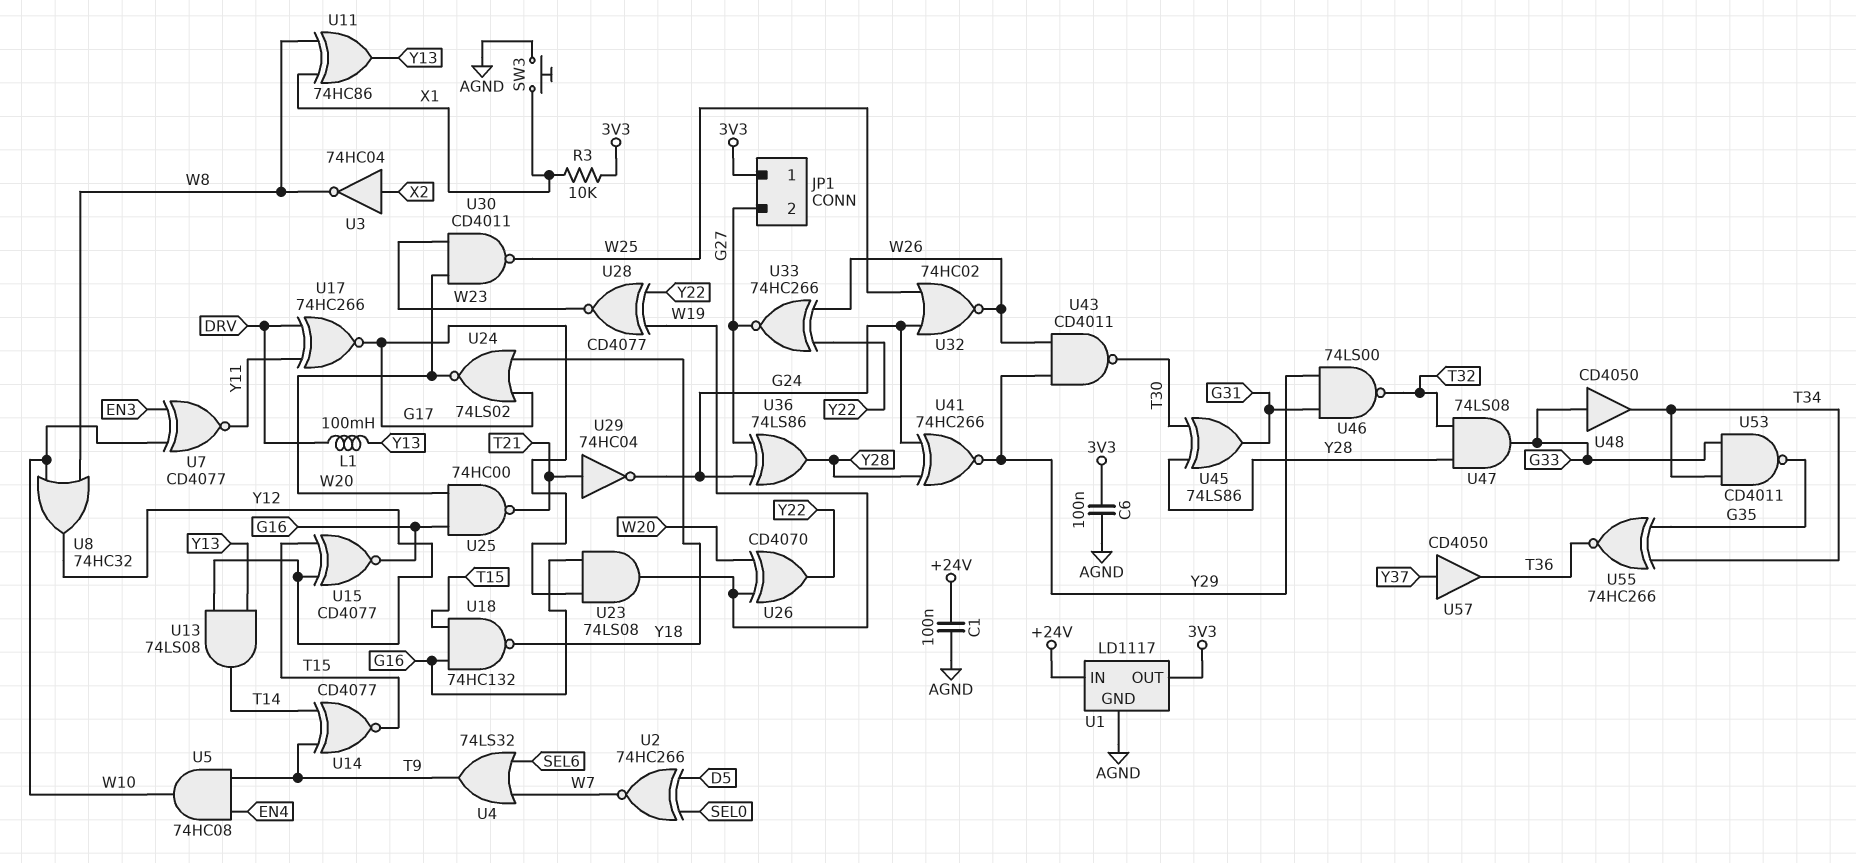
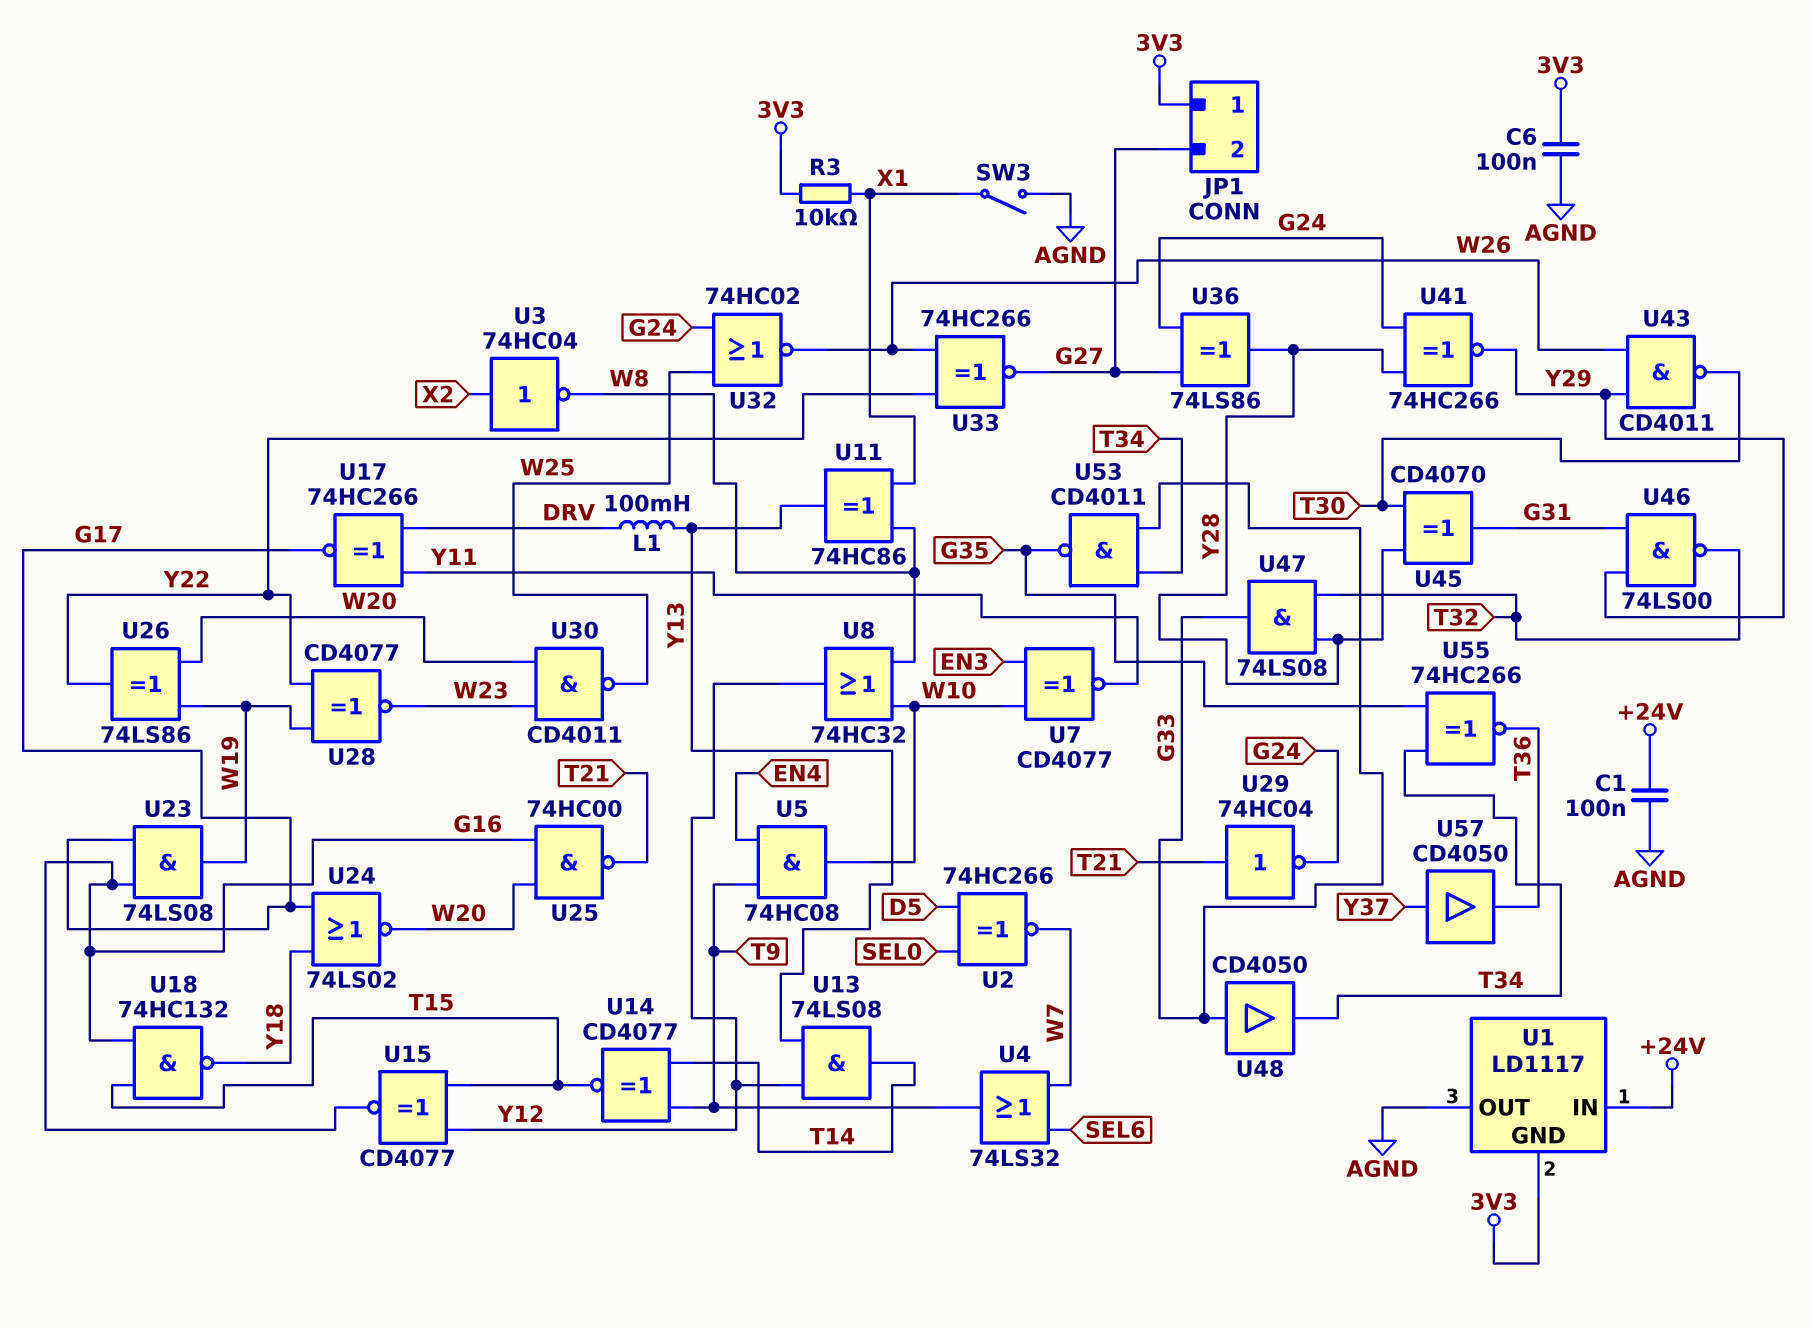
SW3: button (AGND, X1) -> switch (AGND, X1)
U1 pin GND: AGND -> 3V3
U1 pin OUT: 3V3 -> AGND
U26: XOR CD4070 (in W19, in W20, out Y22) -> XOR 74LS86 (in W19, in W20, out Y22)
U45: XOR 74LS86 (in T30, in Y28, out G31) -> XOR CD4070 (in T30, in Y28, out G31)

